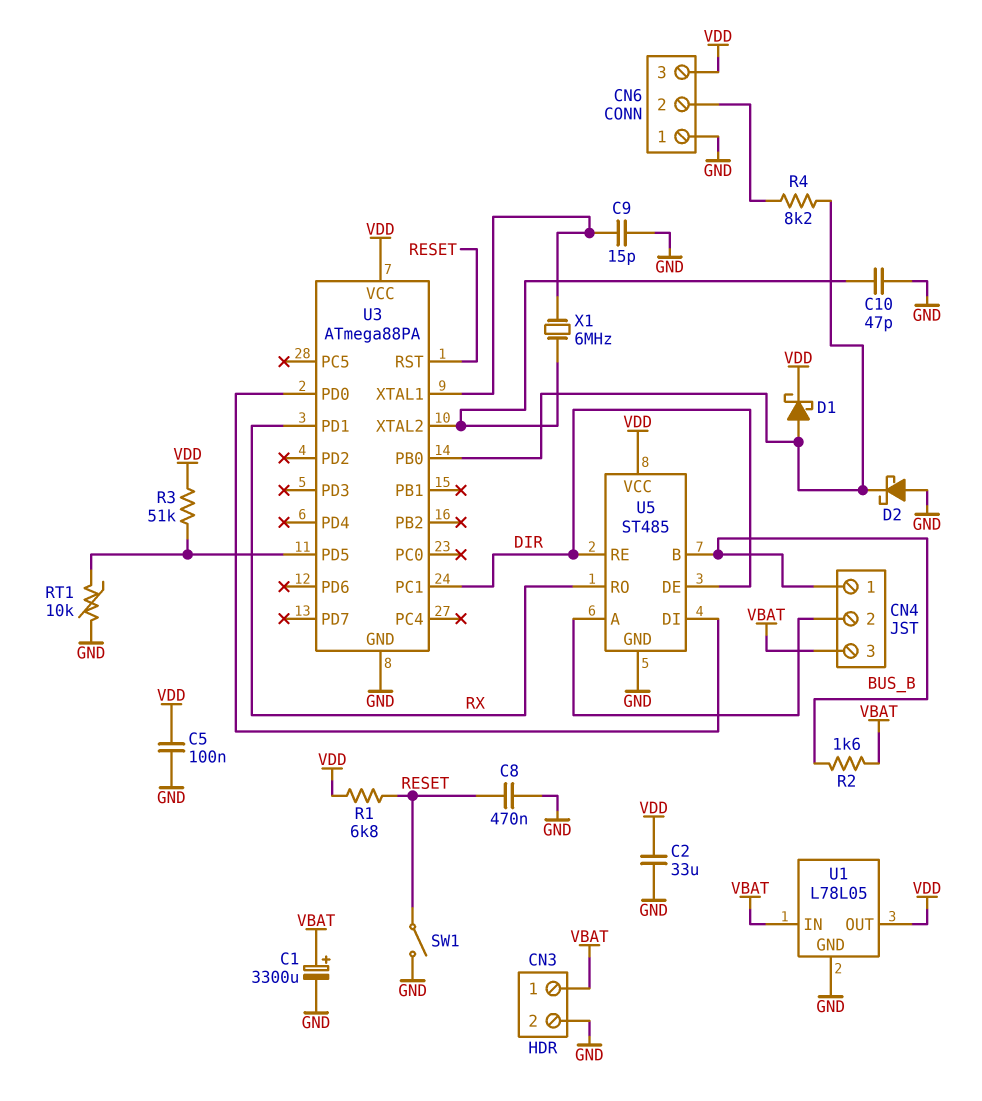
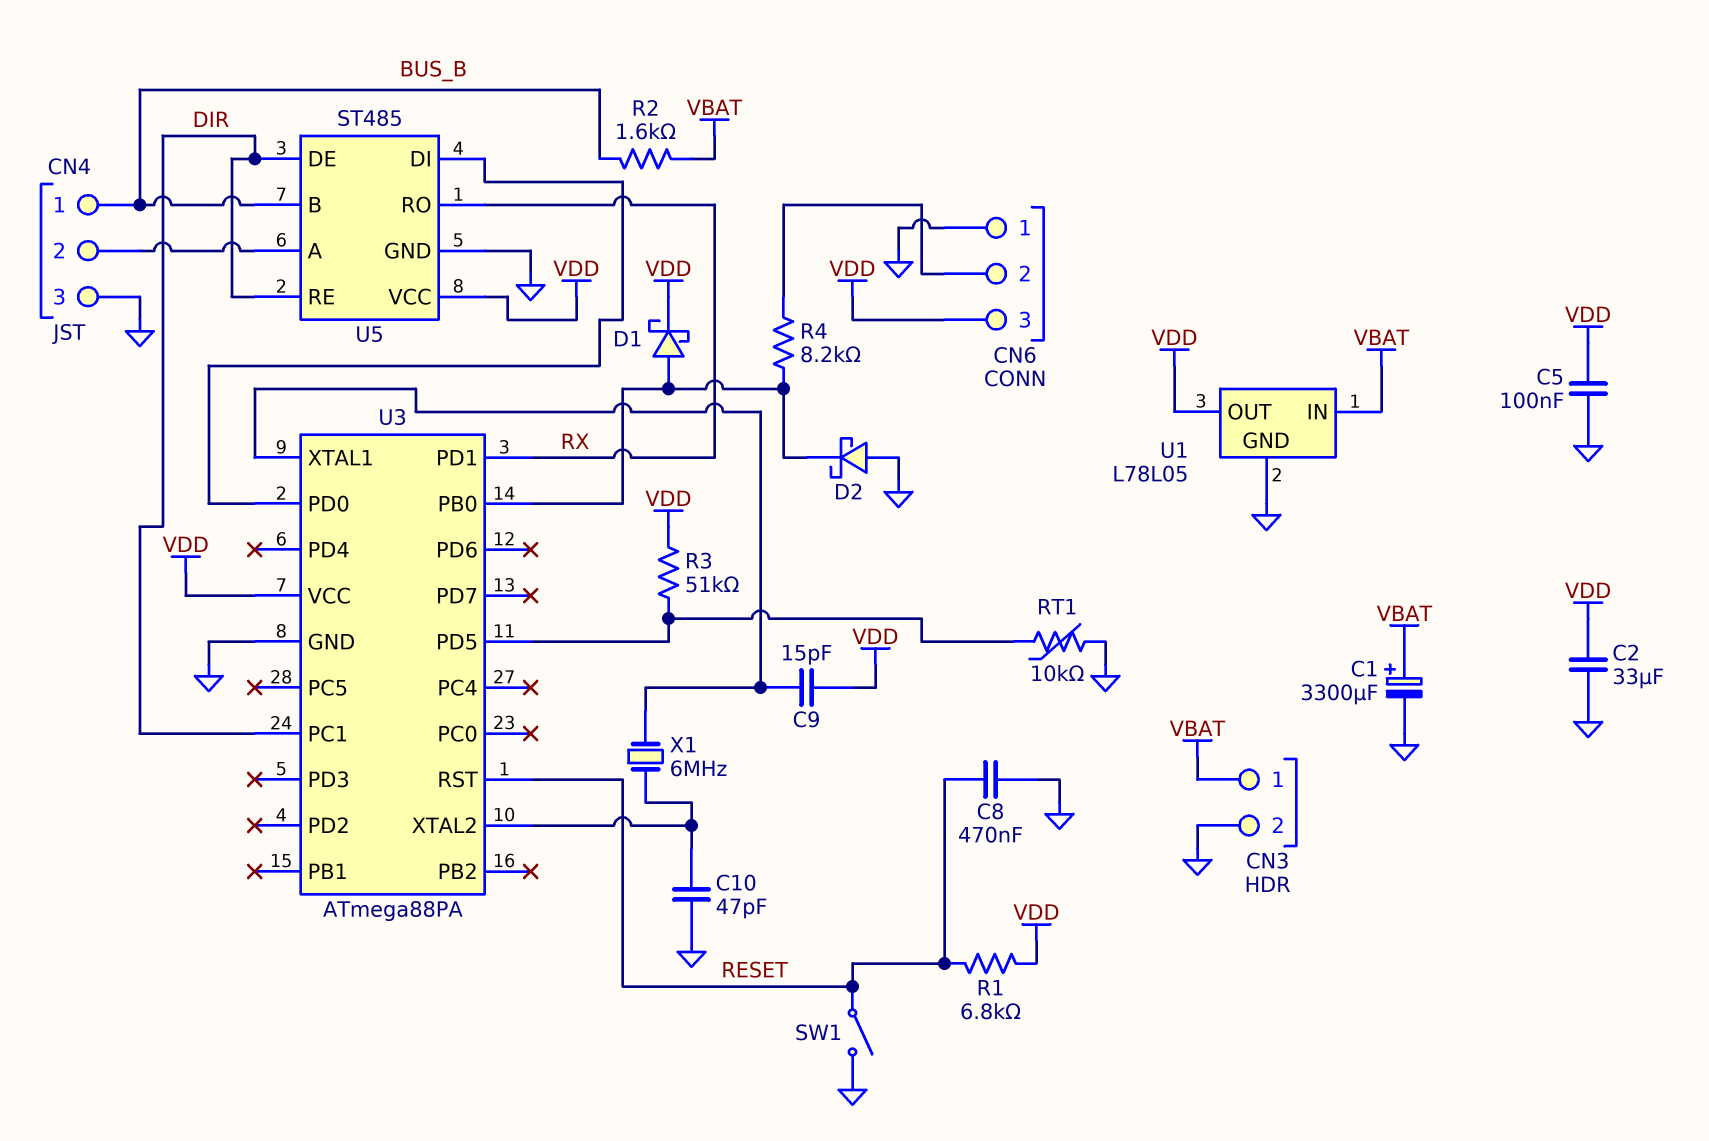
C9: 15pF (GND, U3/XTAL1) -> 15pF (U3/XTAL1, VDD)
CN4 pin 3: VBAT -> GND

